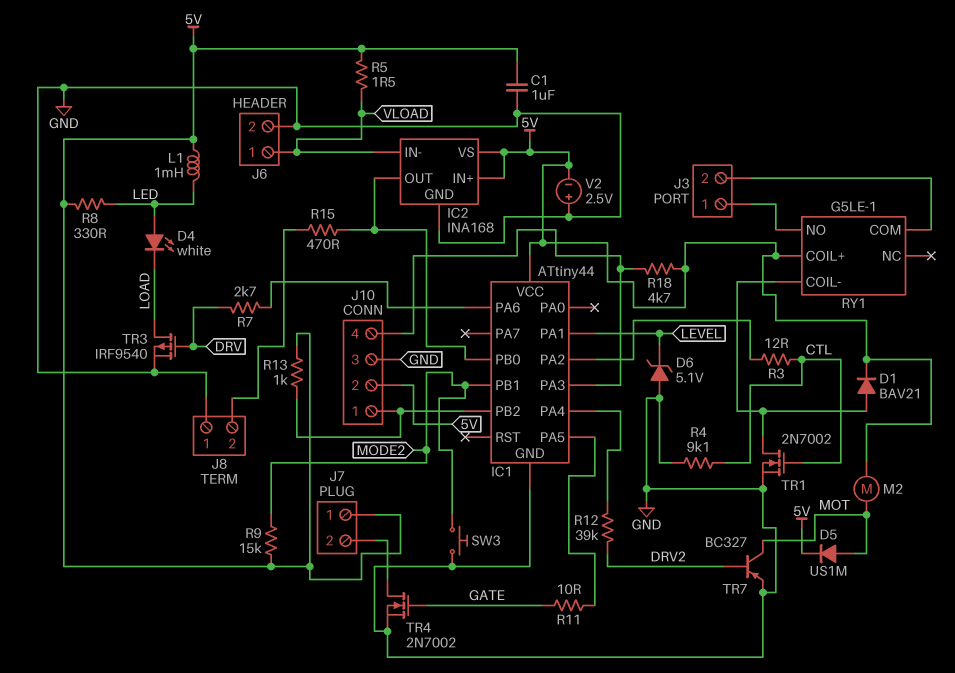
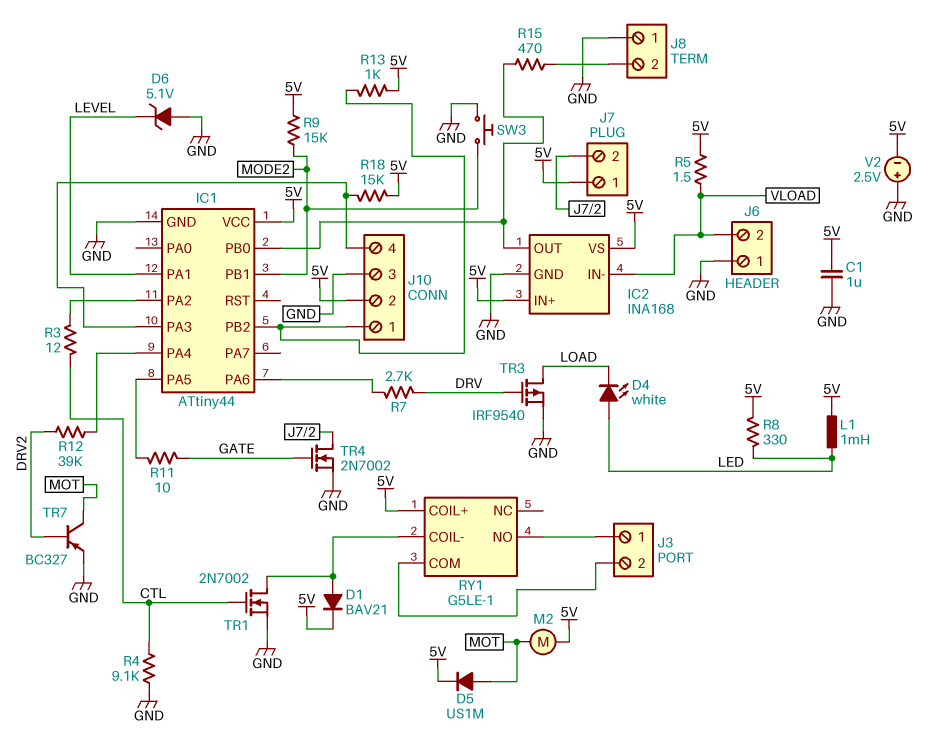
J6 pin 1: VLOAD -> GND
J6 pin 2: GND -> VLOAD
R18: 4.7k (5V, IC1/PA3) -> 15k (5V, IC1/PA3)

